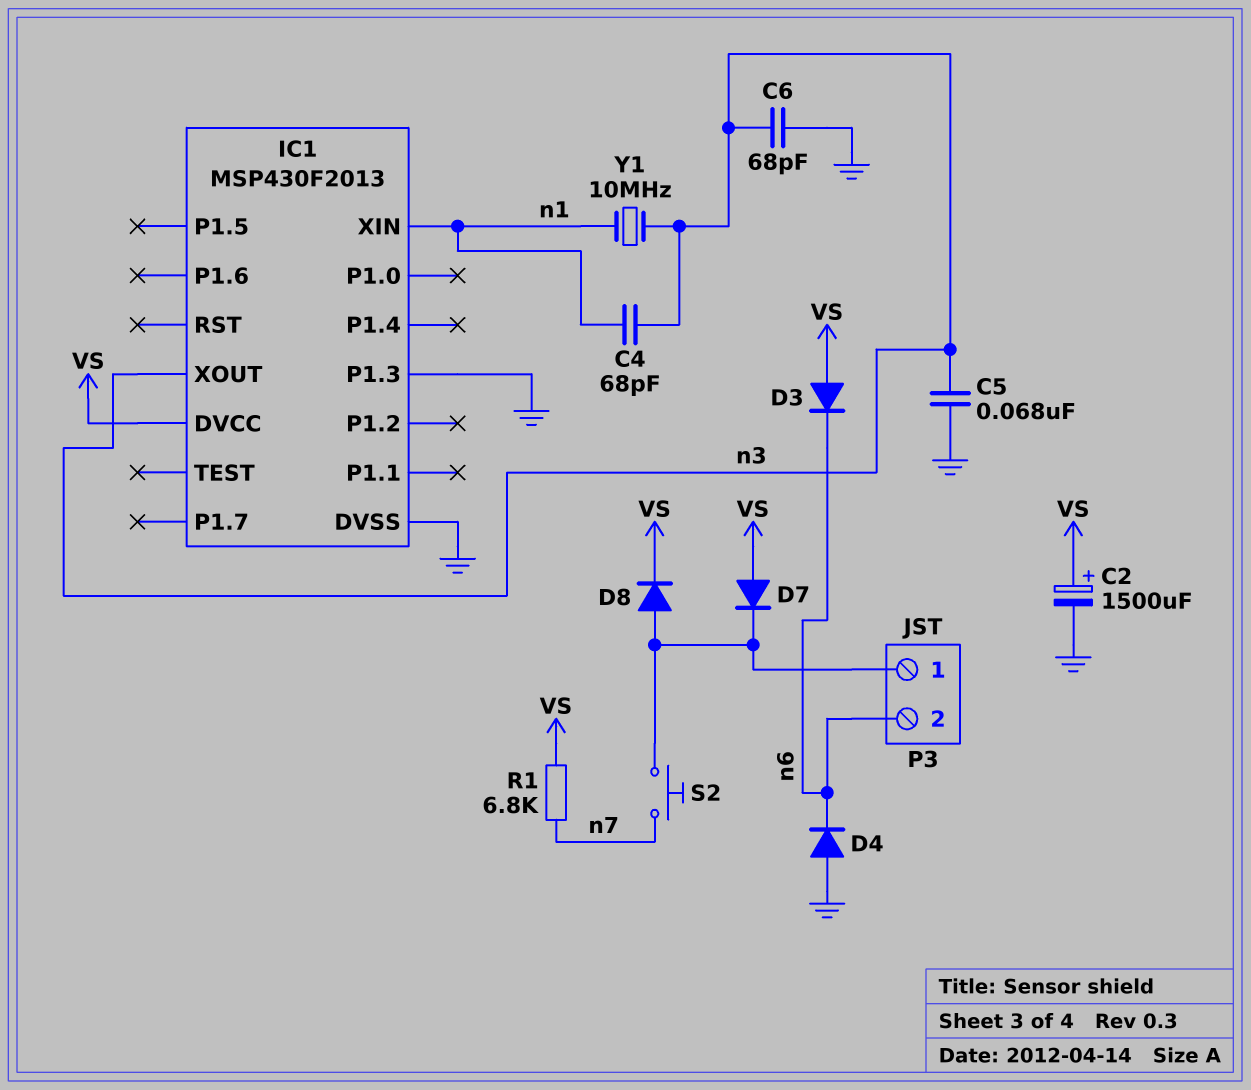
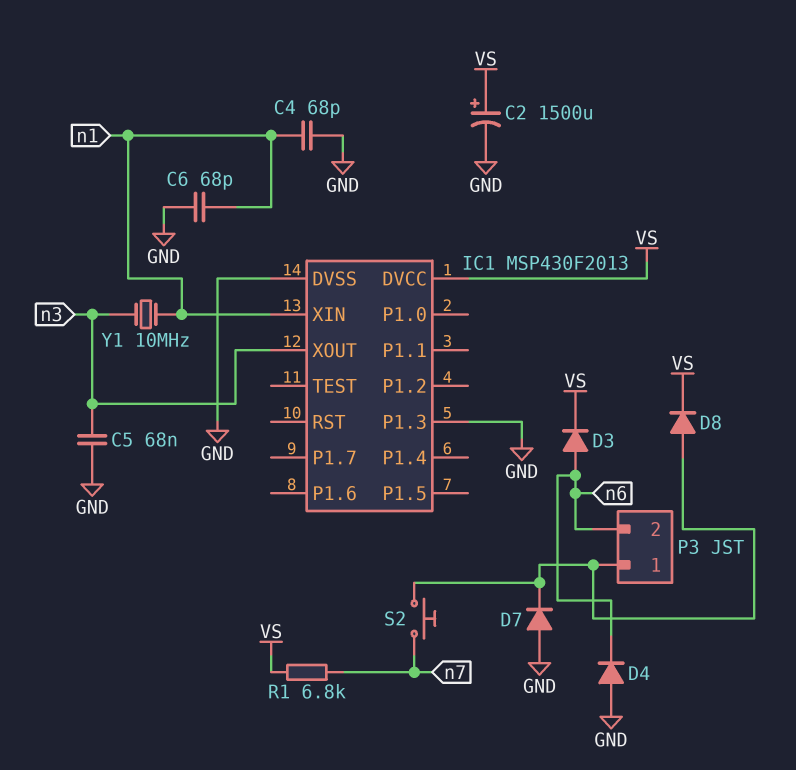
C4: 68pF (n1, n3) -> 68pF (GND, n1)
C6: 68pF (GND, n3) -> 68pF (GND, n1)
D3: diode (A VS, K n6) -> diode (A n6, K VS)
D7: diode (A VS, K P3/1) -> diode (A GND, K P3/1)

